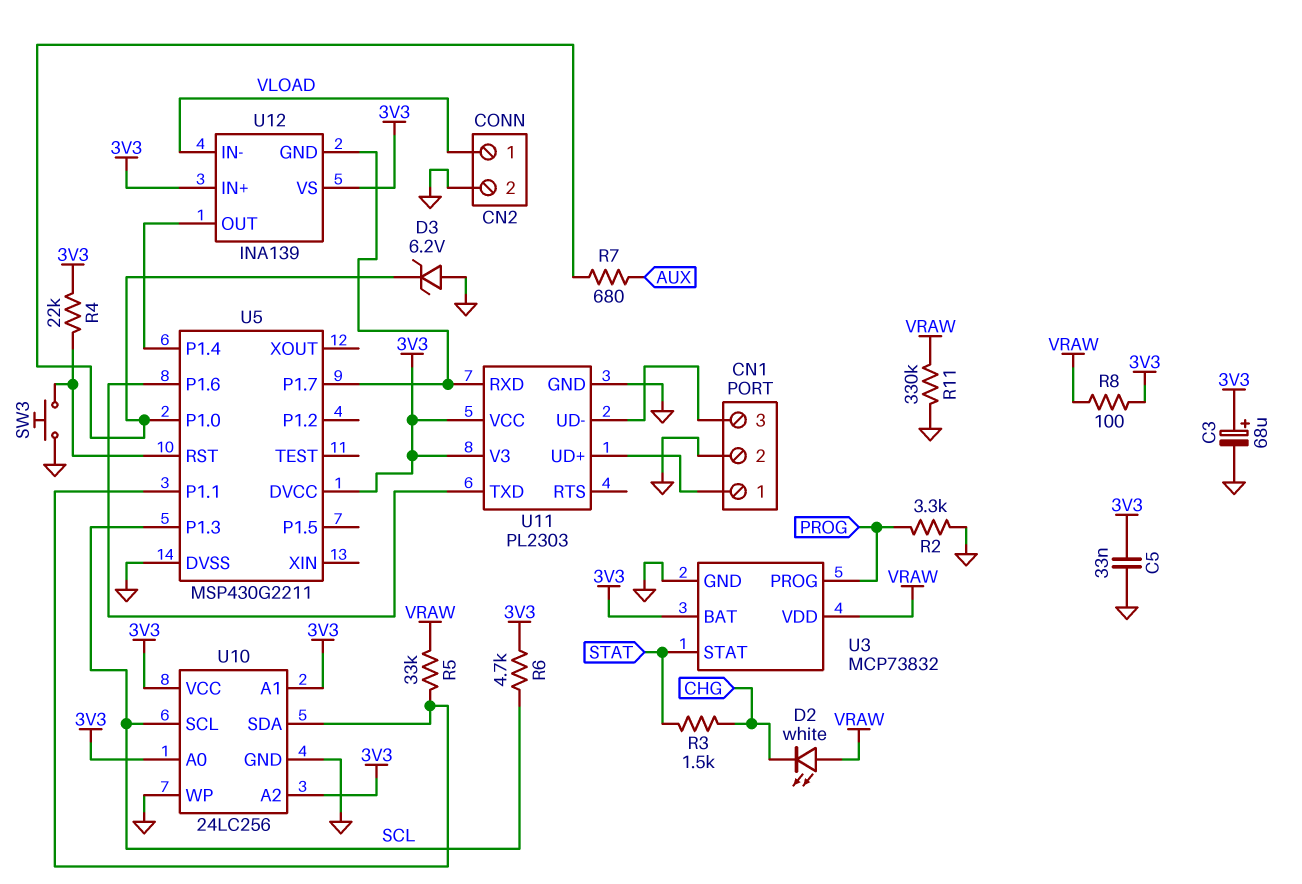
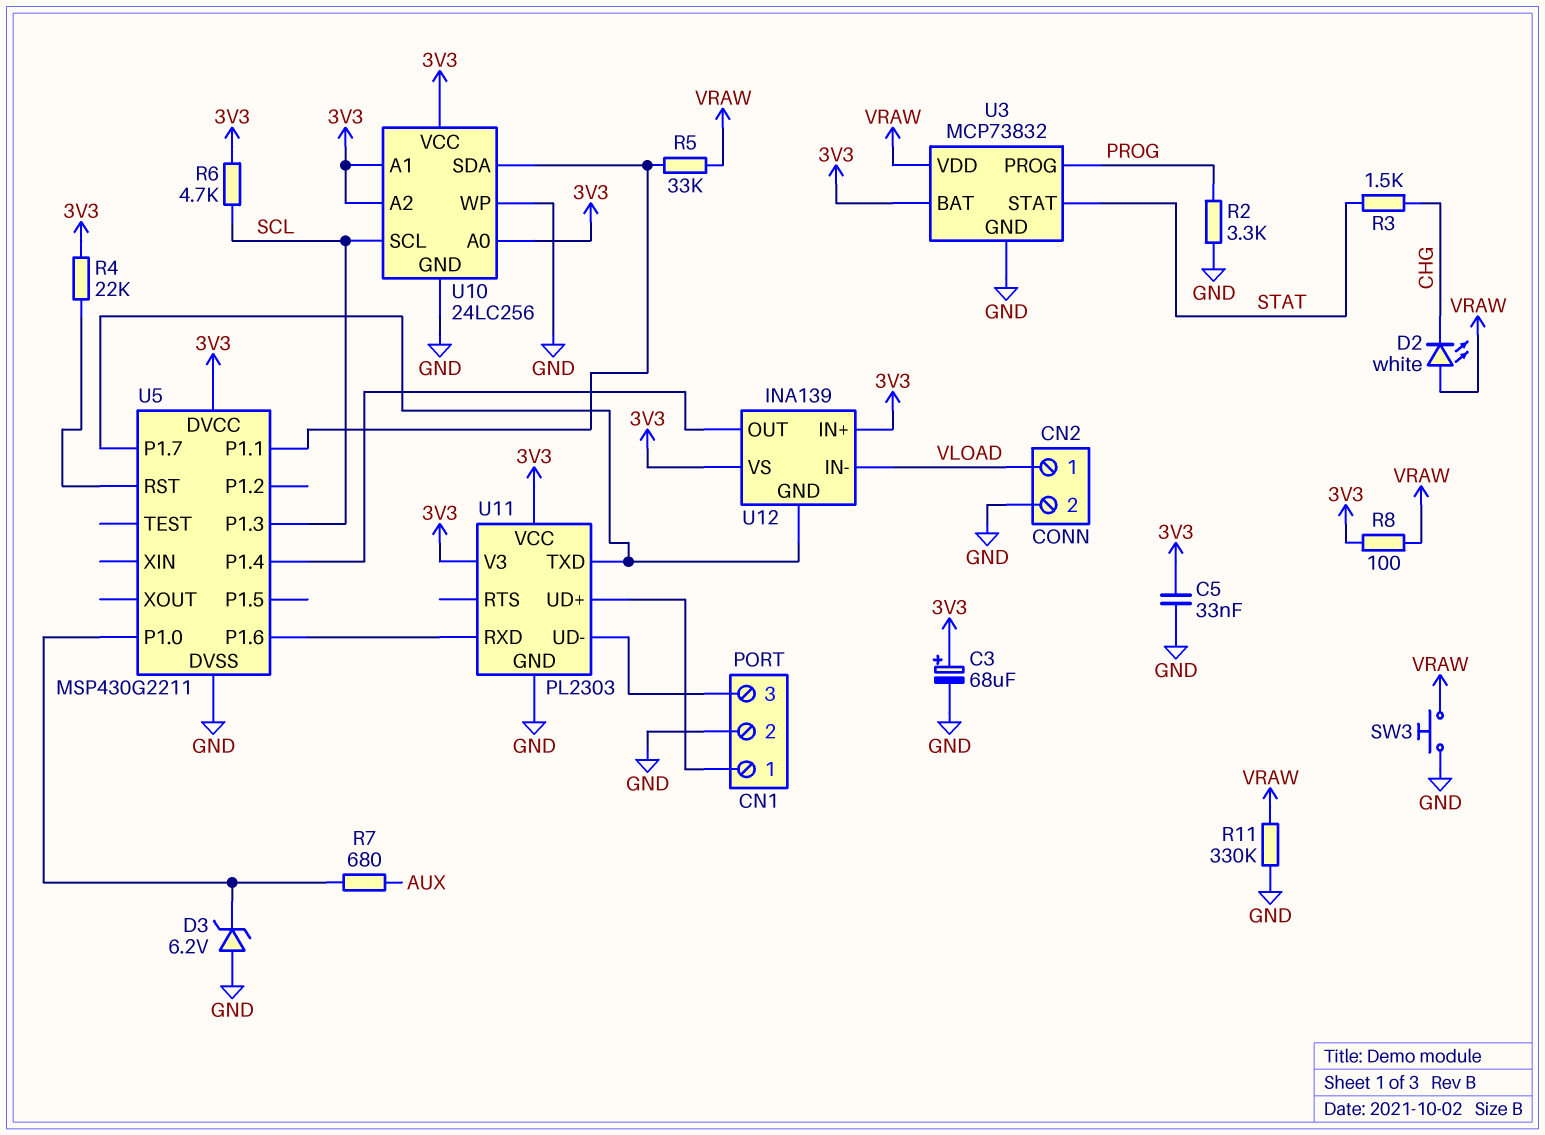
SW3: button (GND, U5/RST) -> button (GND, VRAW)
U11 pin RXD: U5/P1.7 -> U5/P1.6
U11 pin TXD: U5/P1.6 -> U5/P1.7

